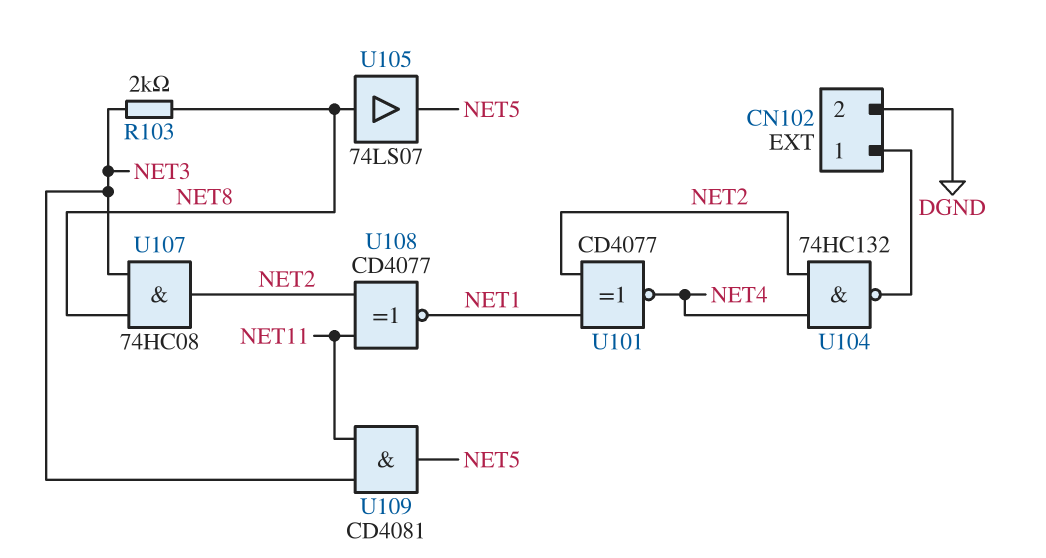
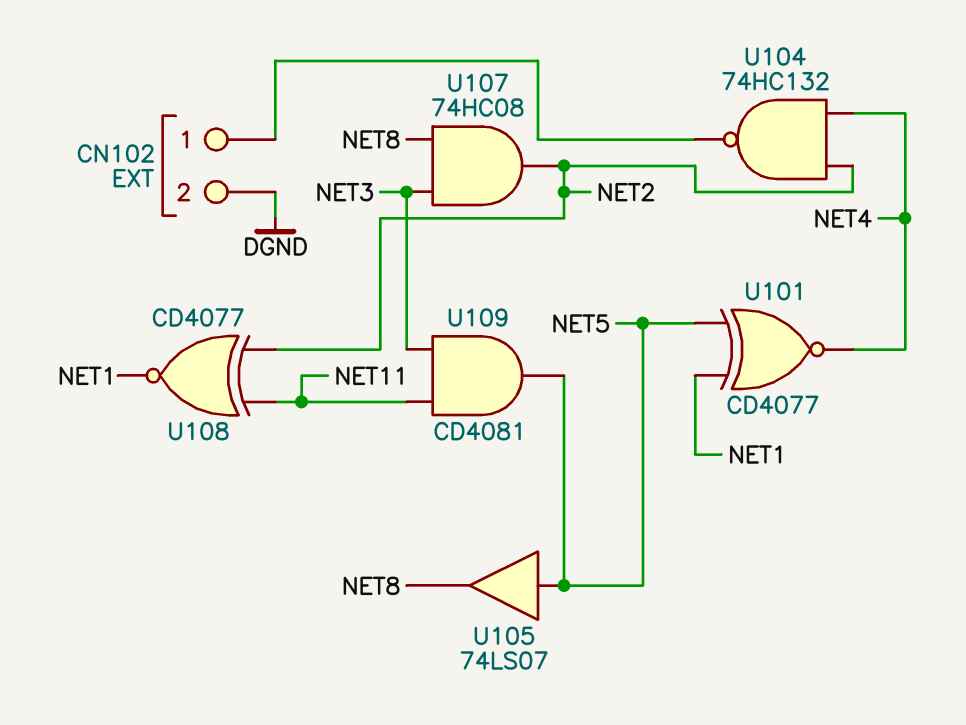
R103: 2k (NET3, NET8) -> none
U101: XNOR CD4077 (in NET1, in NET2, out NET4) -> XNOR CD4077 (in NET1, in NET5, out NET4)
U105: buffer 74LS07 (in NET8, out NET5) -> buffer 74LS07 (in NET5, out NET8)

